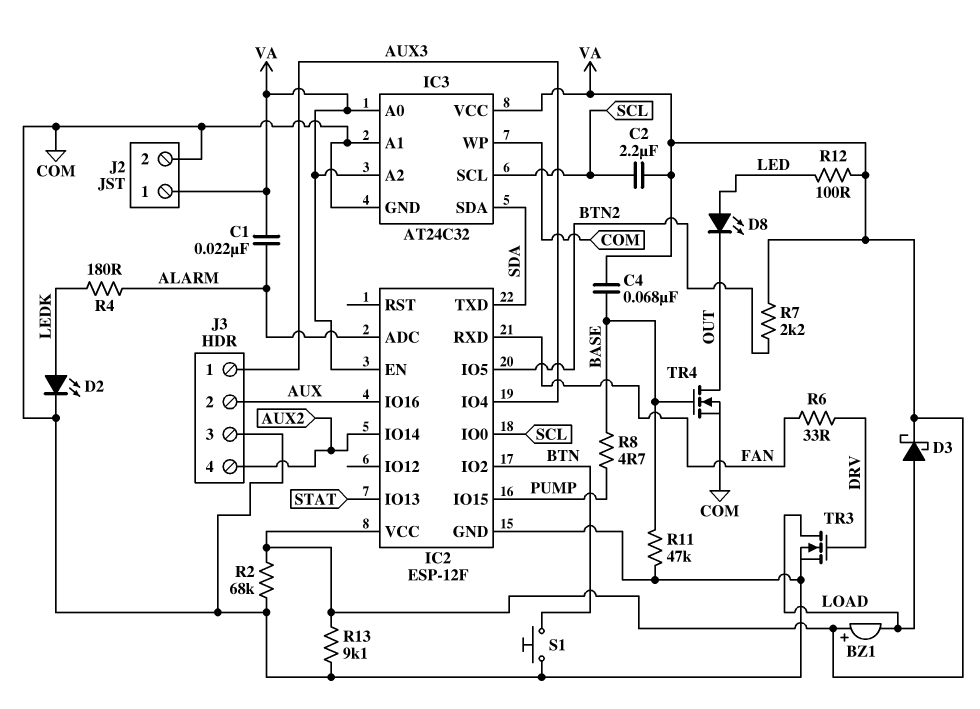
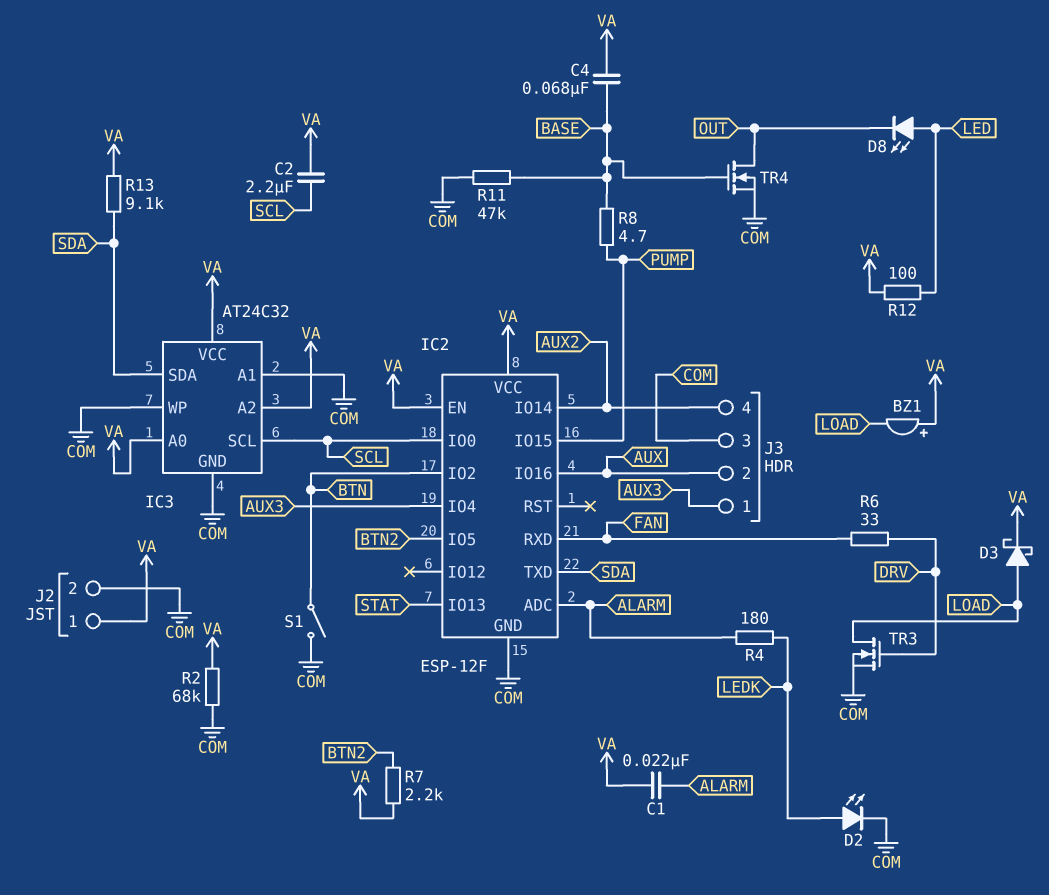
R13: 9.1k (COM, VA) -> 9.1k (SDA, VA)
S1: button (BTN, COM) -> switch (BTN, COM)

